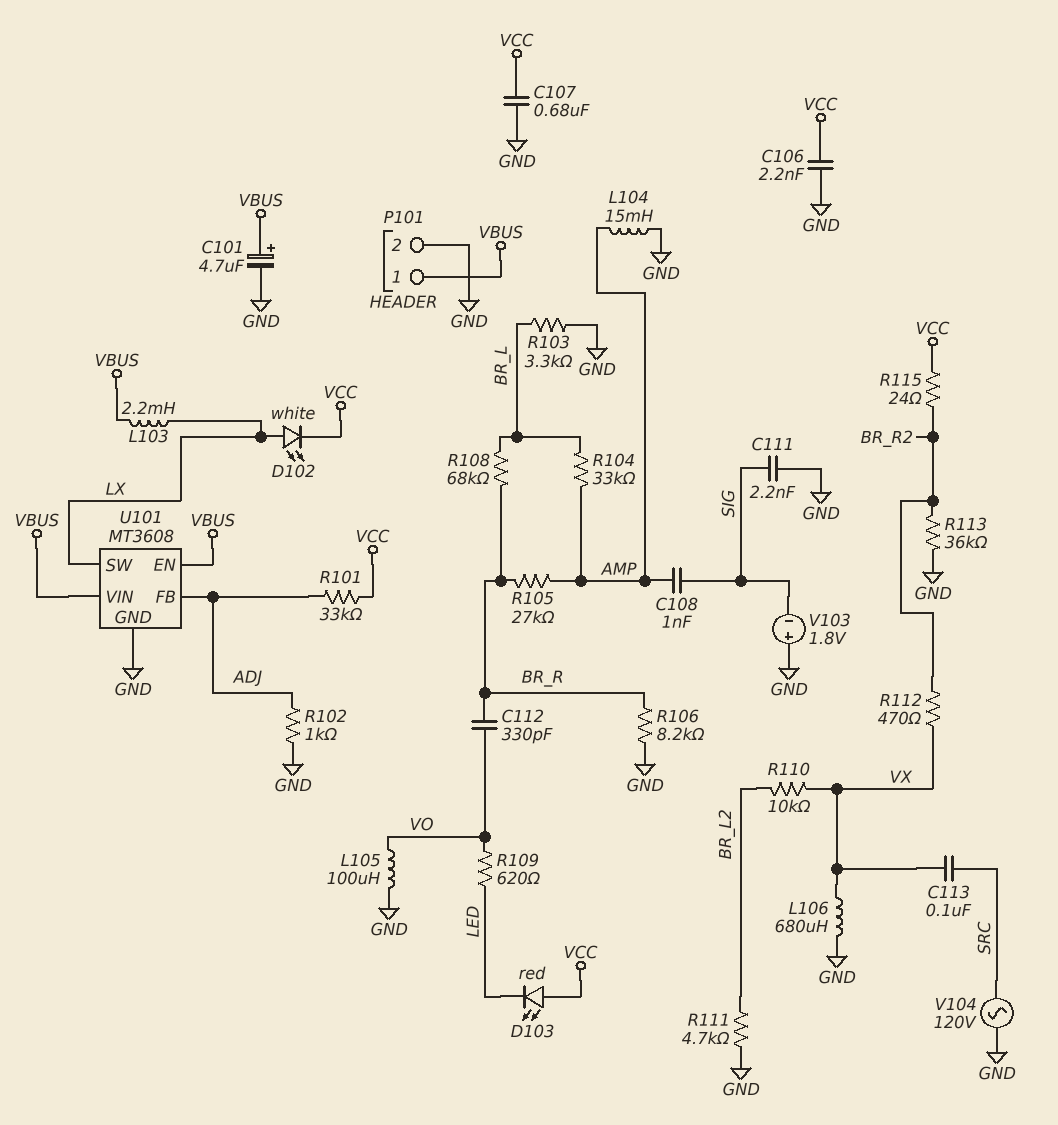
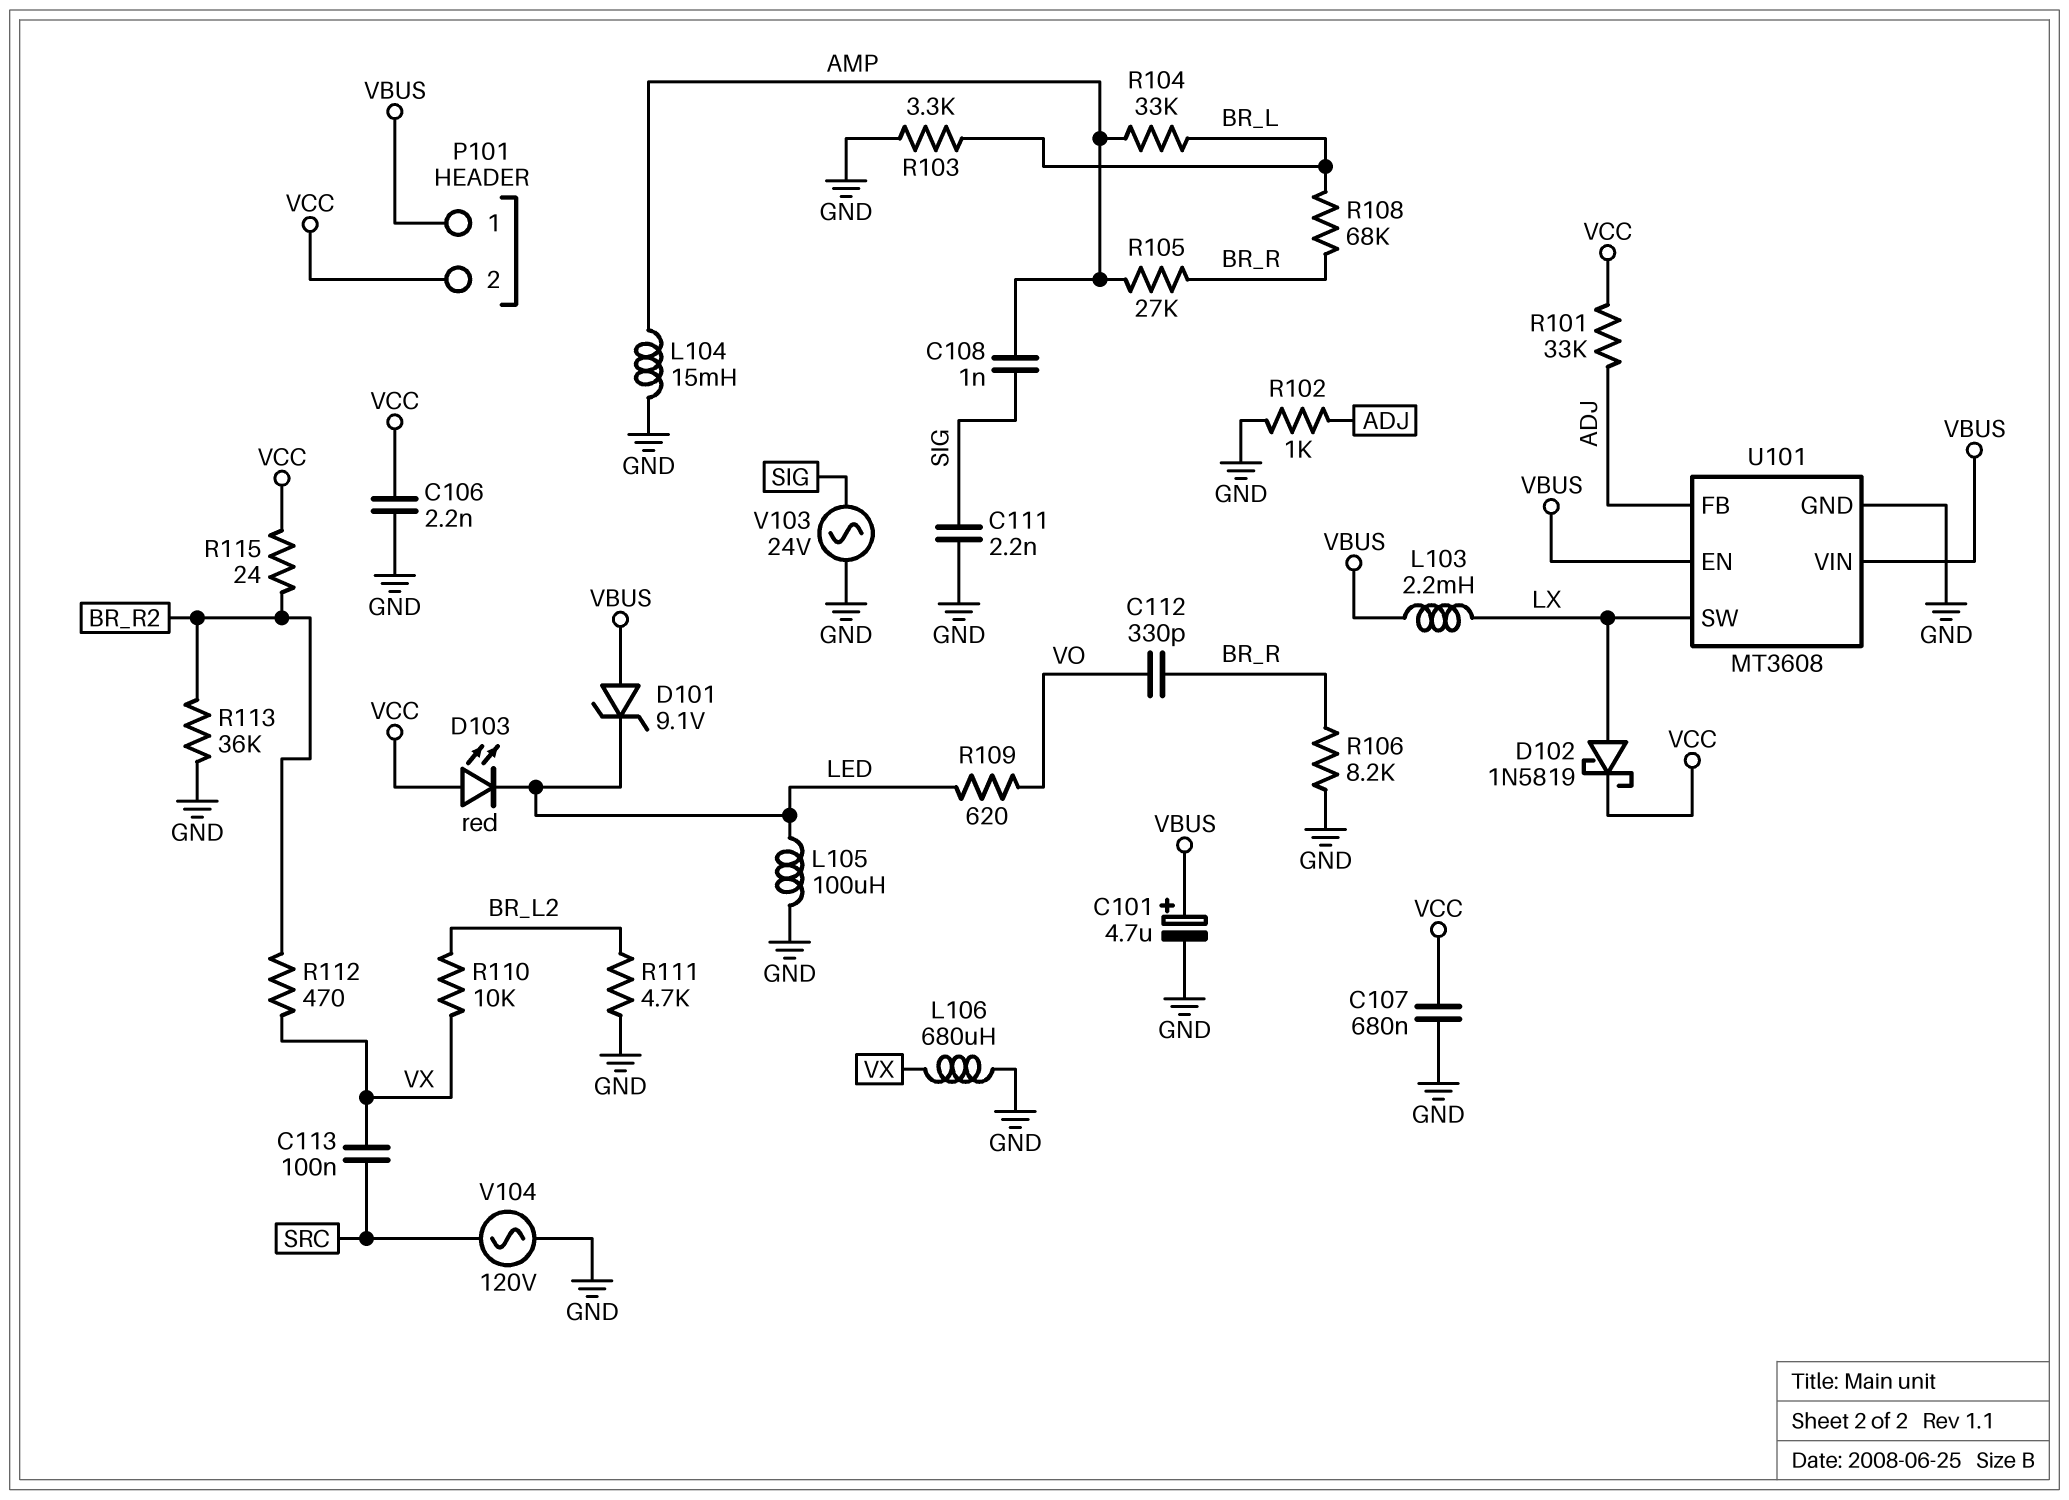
D101: none -> zener 9.1V (A VBUS, K LED)
D102: LED white (A LX, K VCC) -> schottky 1N5819 (A LX, K VCC)
L105: 100uH (GND, VO) -> 100uH (GND, LED)
P101 pin 2: GND -> VCC
V103: 1.8V (plus GND, minus SIG) -> AC 24V (GND, SIG)

